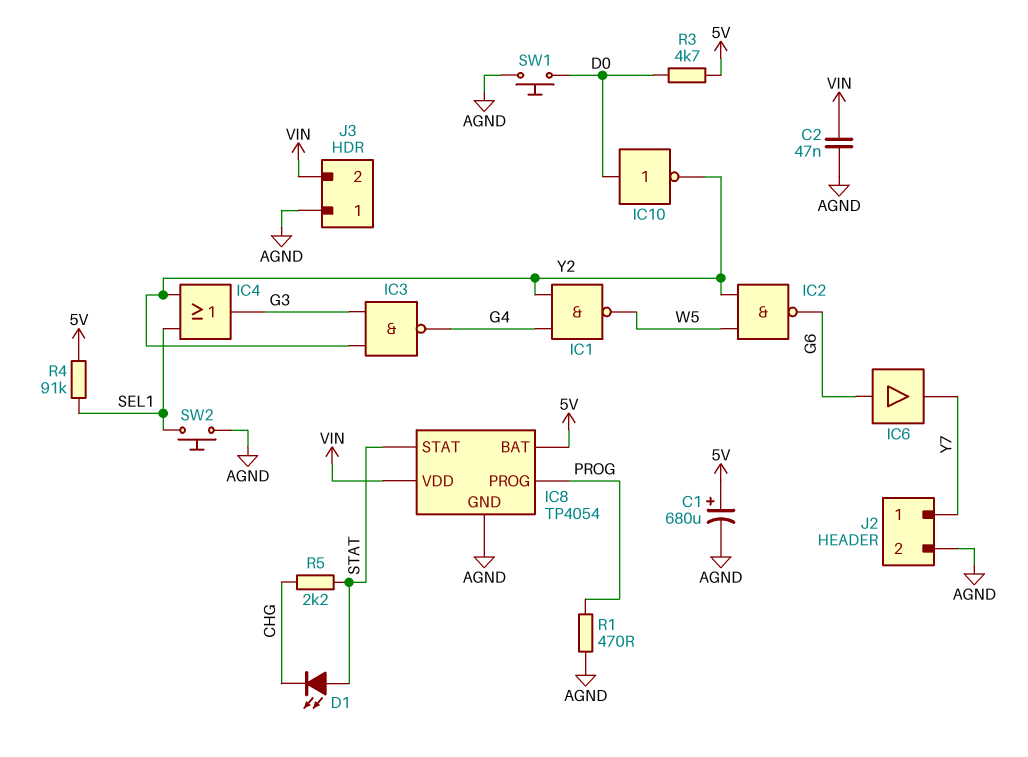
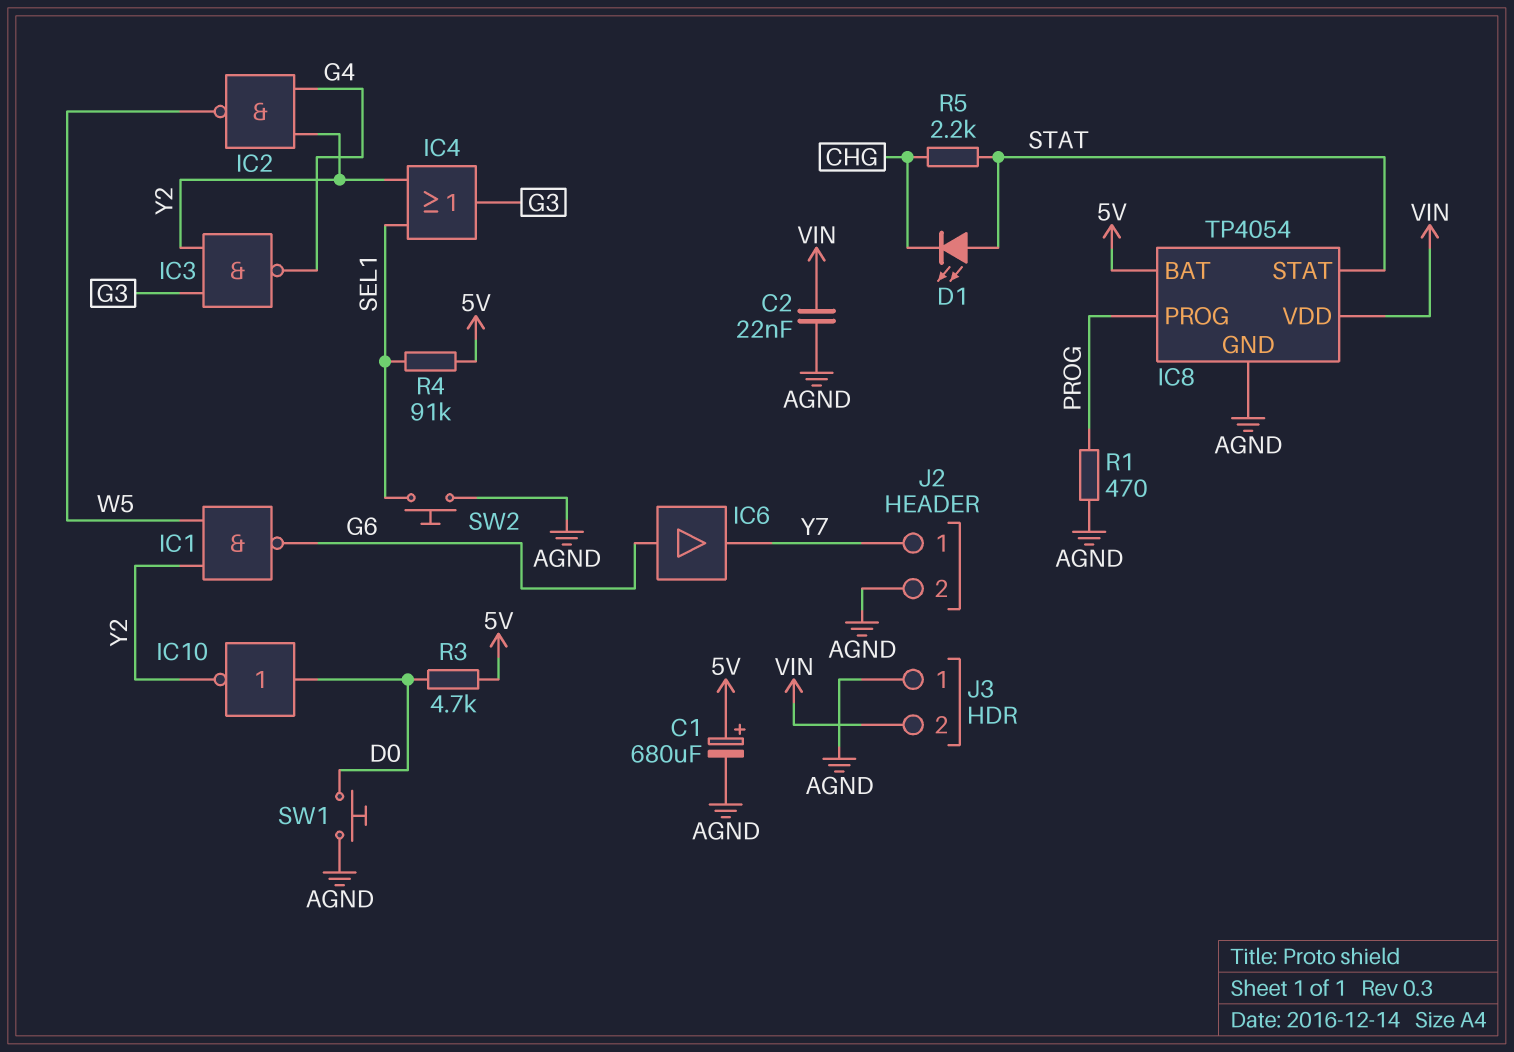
C2: 47nF (AGND, VIN) -> 22nF (AGND, VIN)
IC1: NAND (in G4, in Y2, out W5) -> NAND (in W5, in Y2, out G6)
IC2: NAND (in W5, in Y2, out G6) -> NAND (in G4, in Y2, out W5)

